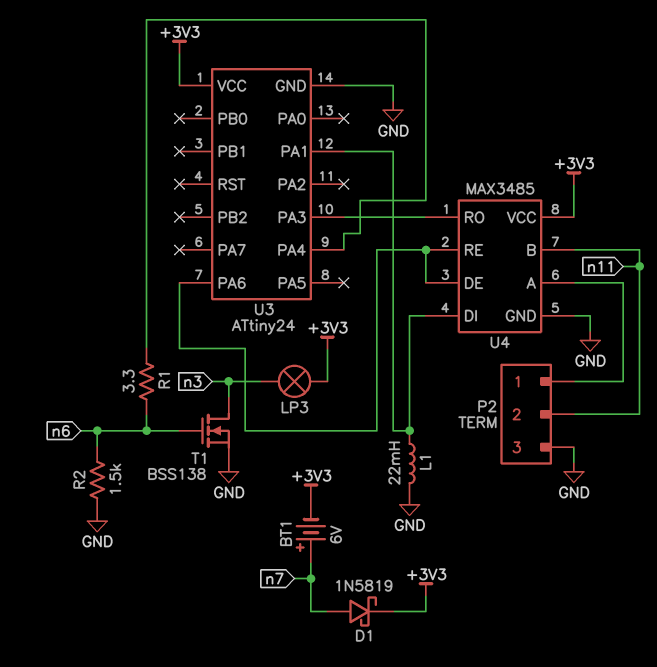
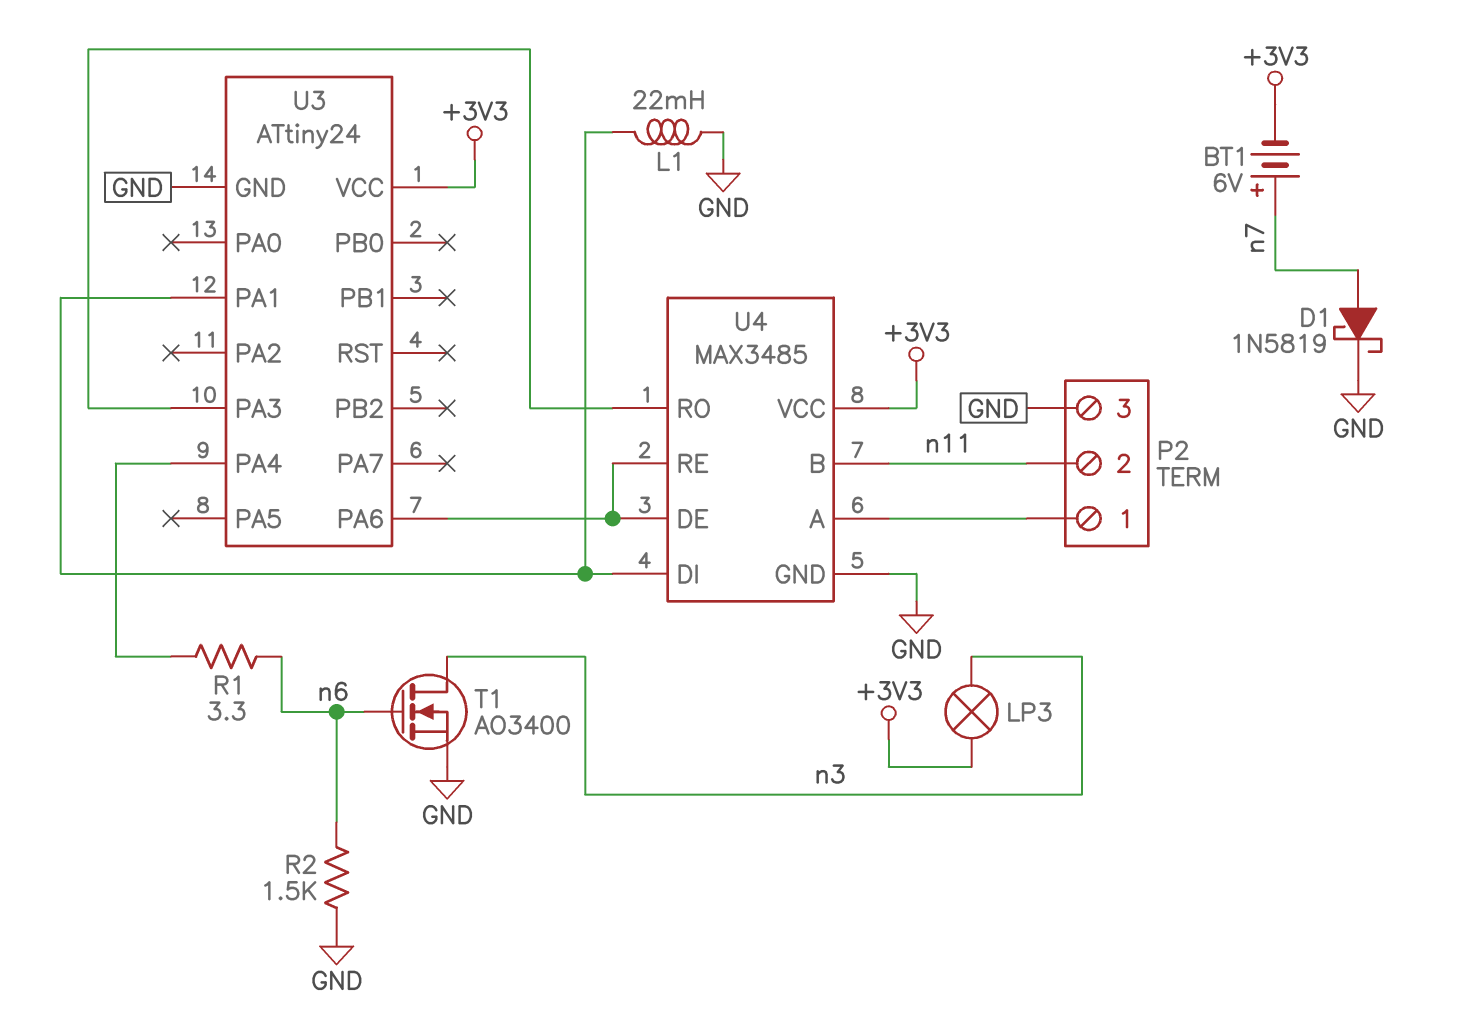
D1: schottky 1N5819 (A n7, K +3V3) -> schottky 1N5819 (A n7, K GND)
T1: NMOS BSS138 (G n6, D n3, S GND) -> NMOS AO3400 (G n6, D n3, S GND)

